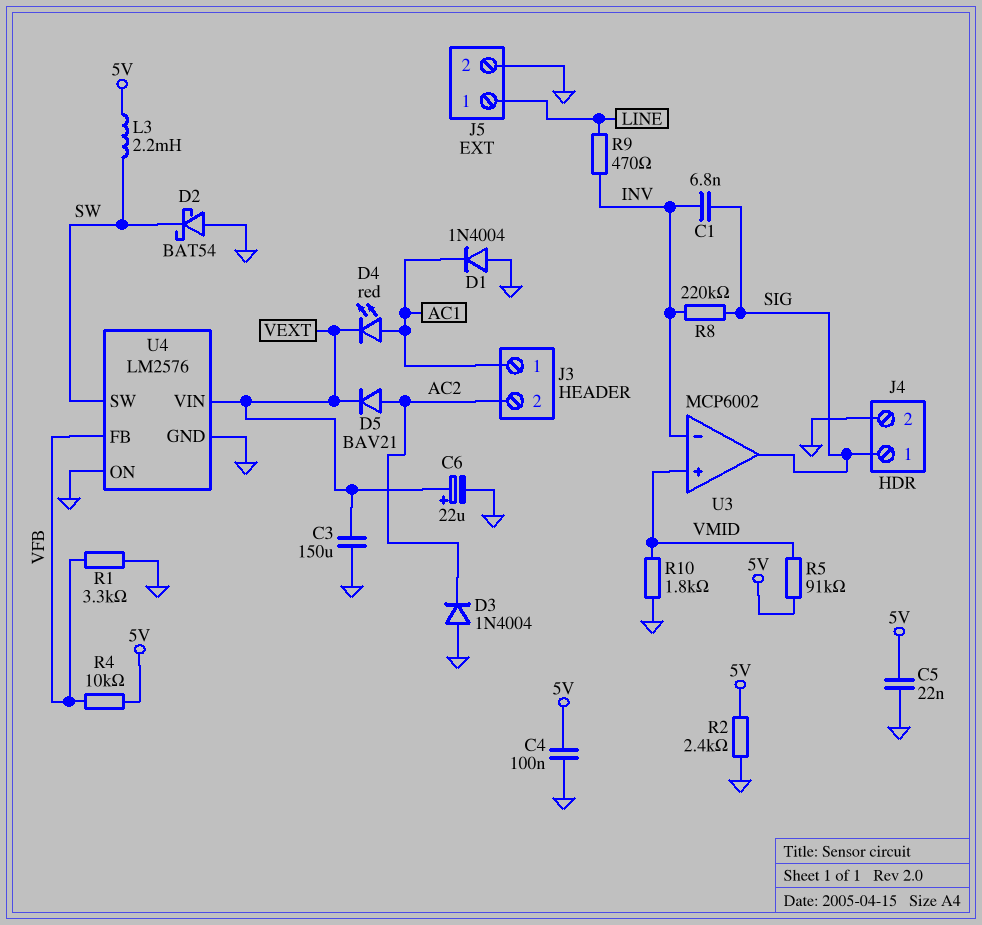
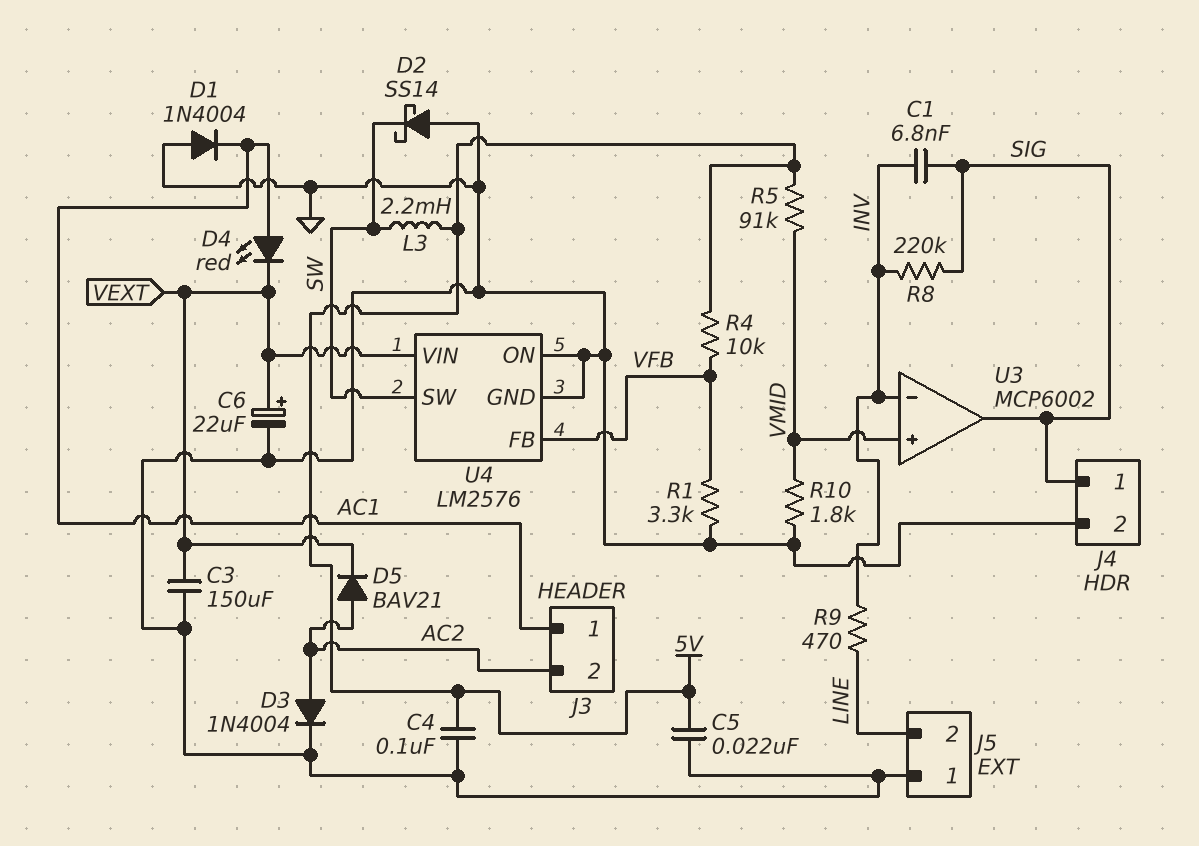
D2: schottky BAT54 (A GND, K SW) -> schottky SS14 (A GND, K SW)
D3: diode 1N4004 (A GND, K AC2) -> diode 1N4004 (A AC2, K GND)
J5 pin 1: LINE -> GND
J5 pin 2: GND -> LINE
R2: 2.4k (5V, GND) -> none

